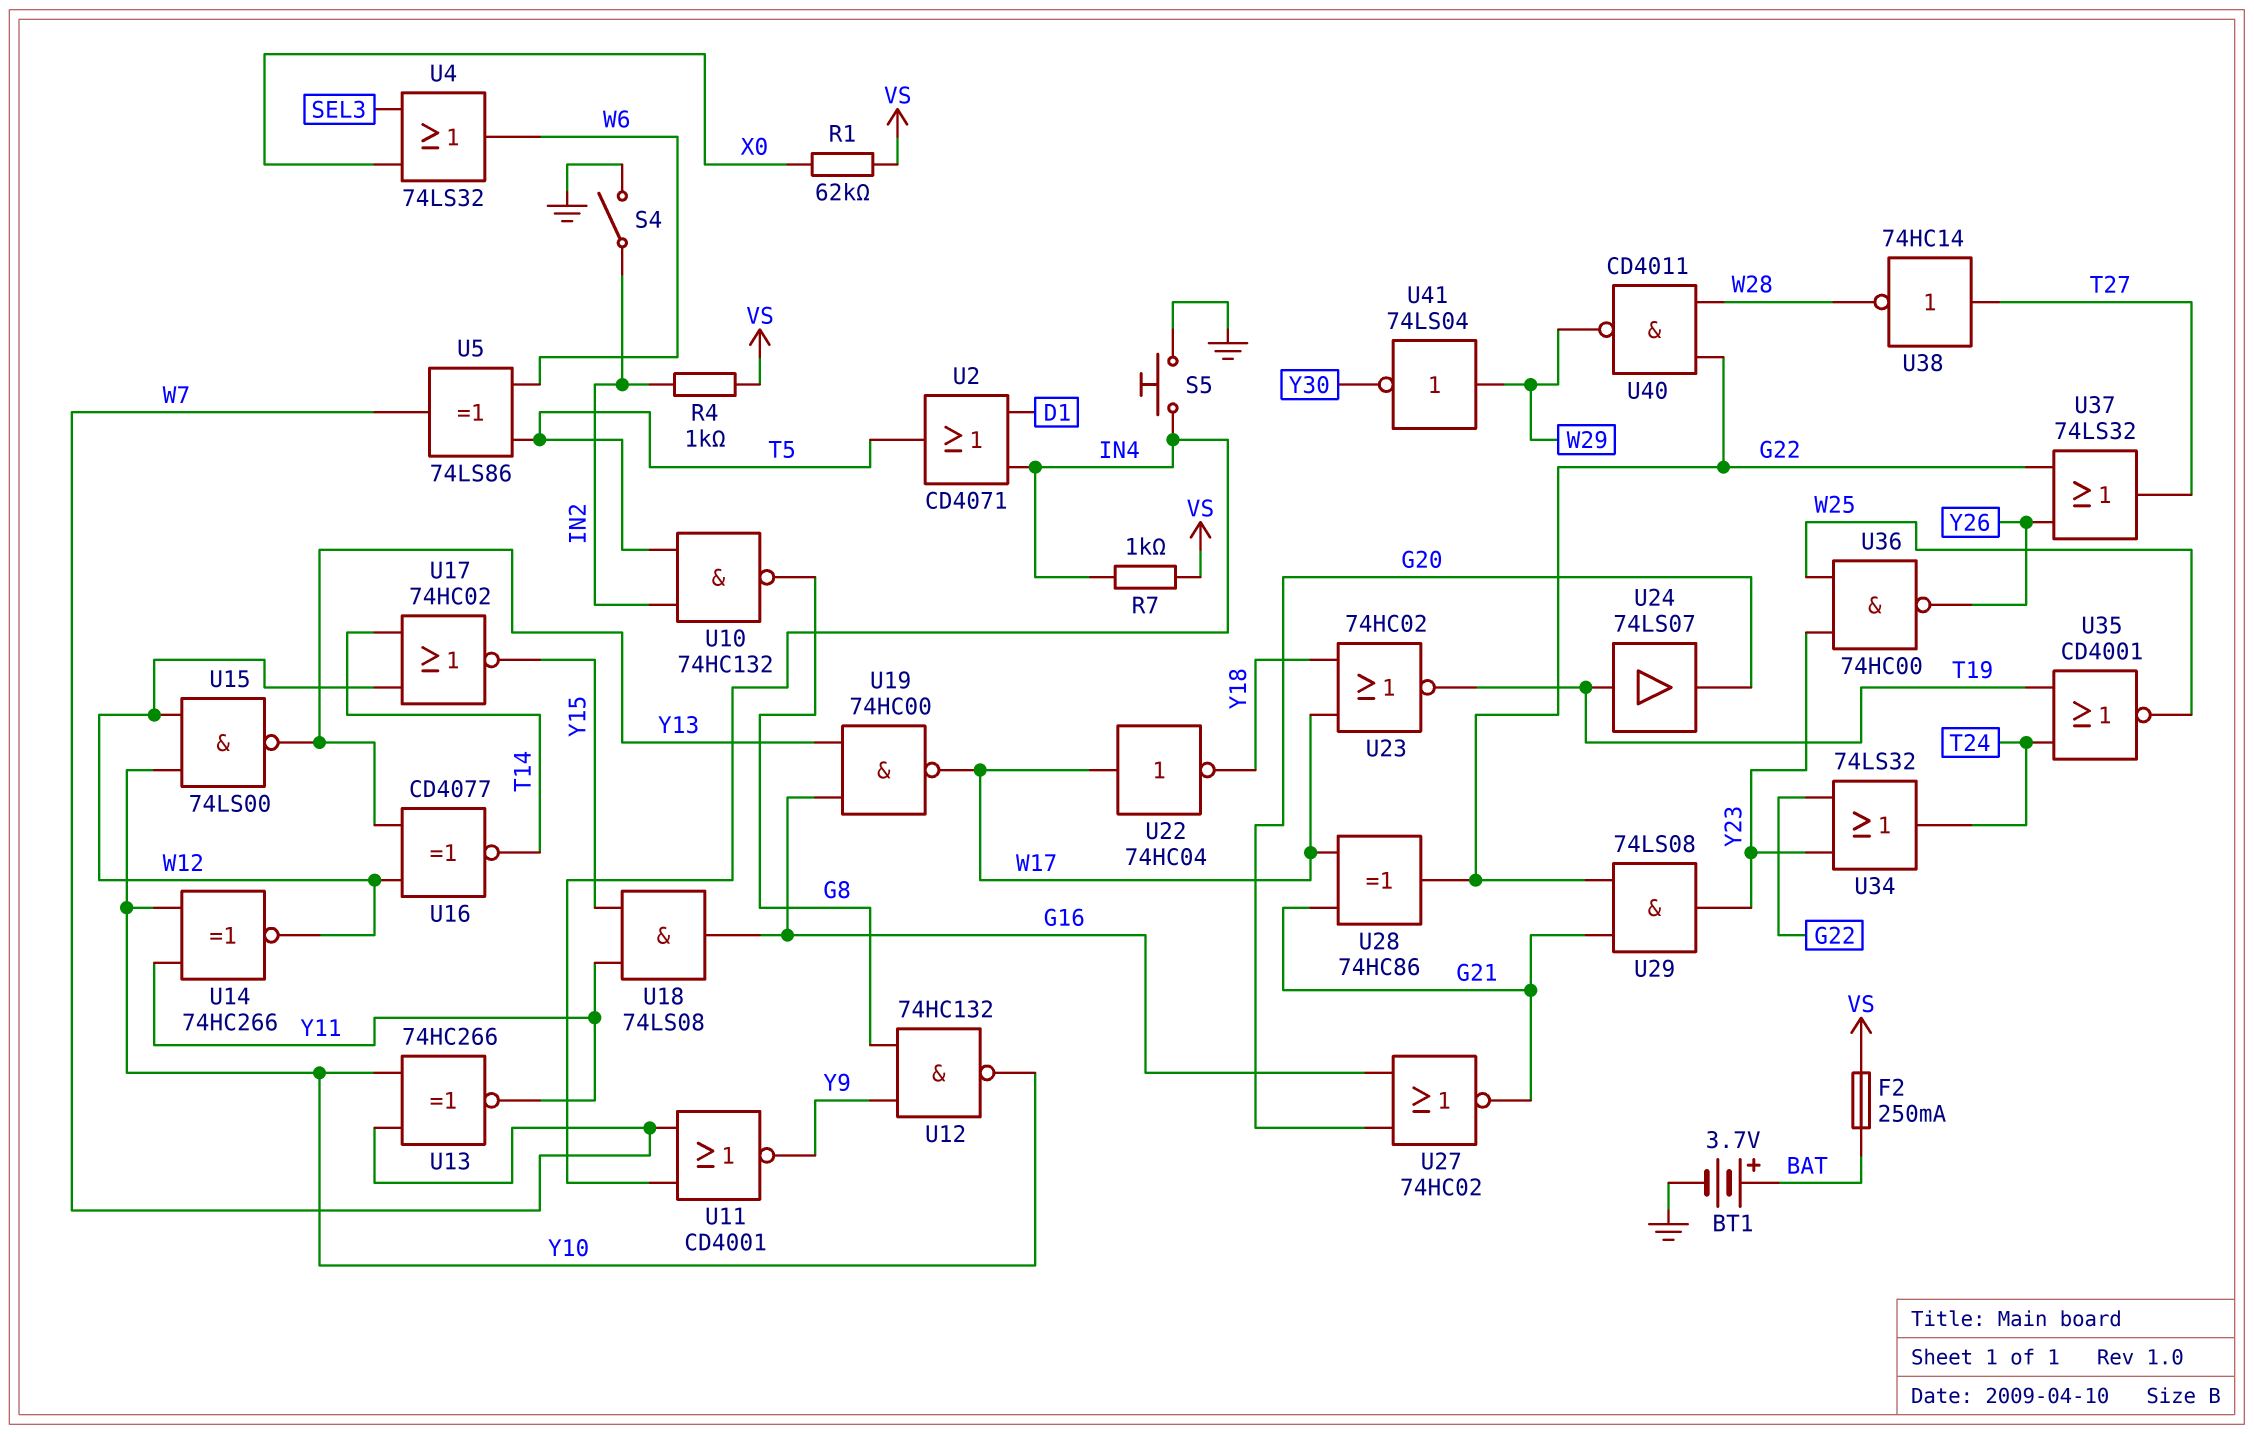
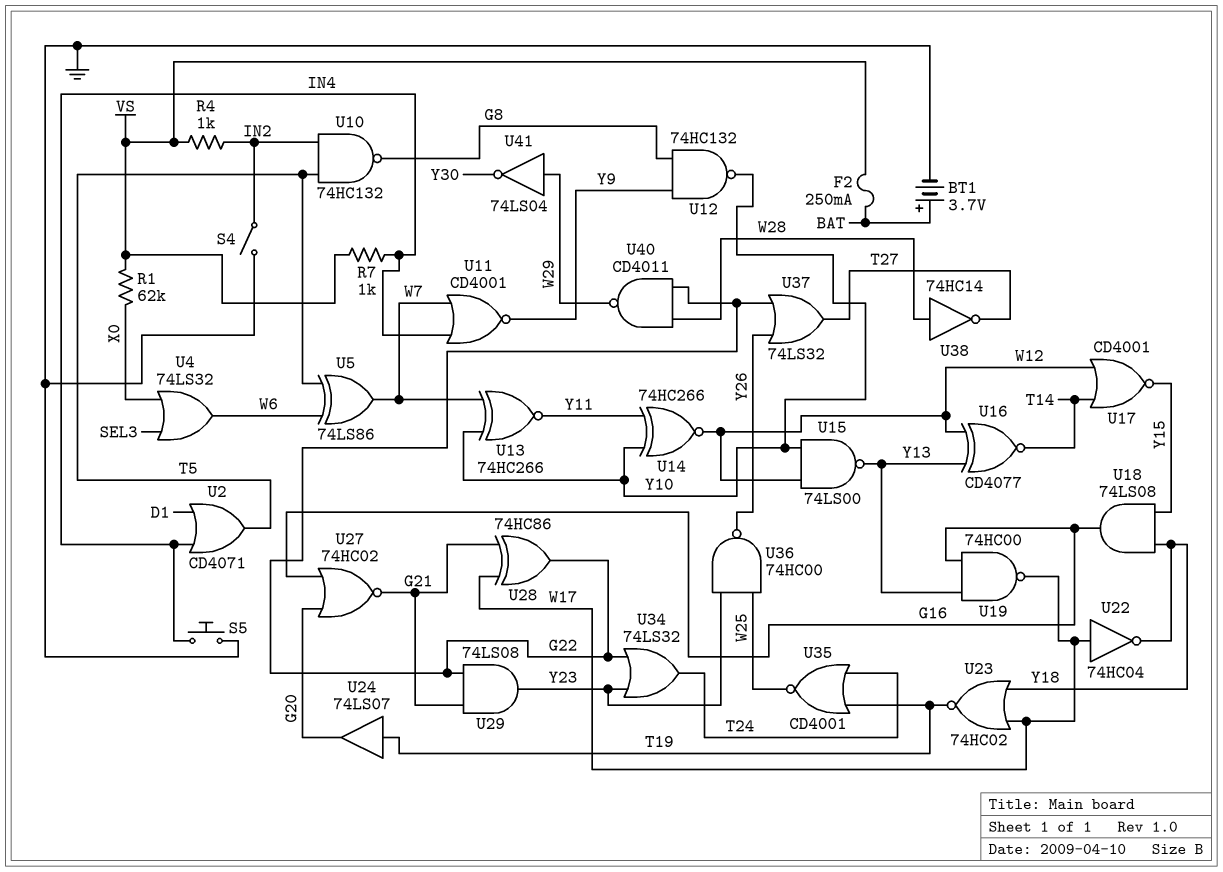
U17: NOR 74HC02 (in T14, in W12, out Y15) -> NOR CD4001 (in T14, in W12, out Y15)
U18: AND 74LS08 (in Y11, in Y15, out G16) -> AND 74LS08 (in Y15, in Y18, out G16)
U38: NOT 74HC14 (in T27, out W28) -> NOT 74HC14 (in W28, out T27)

